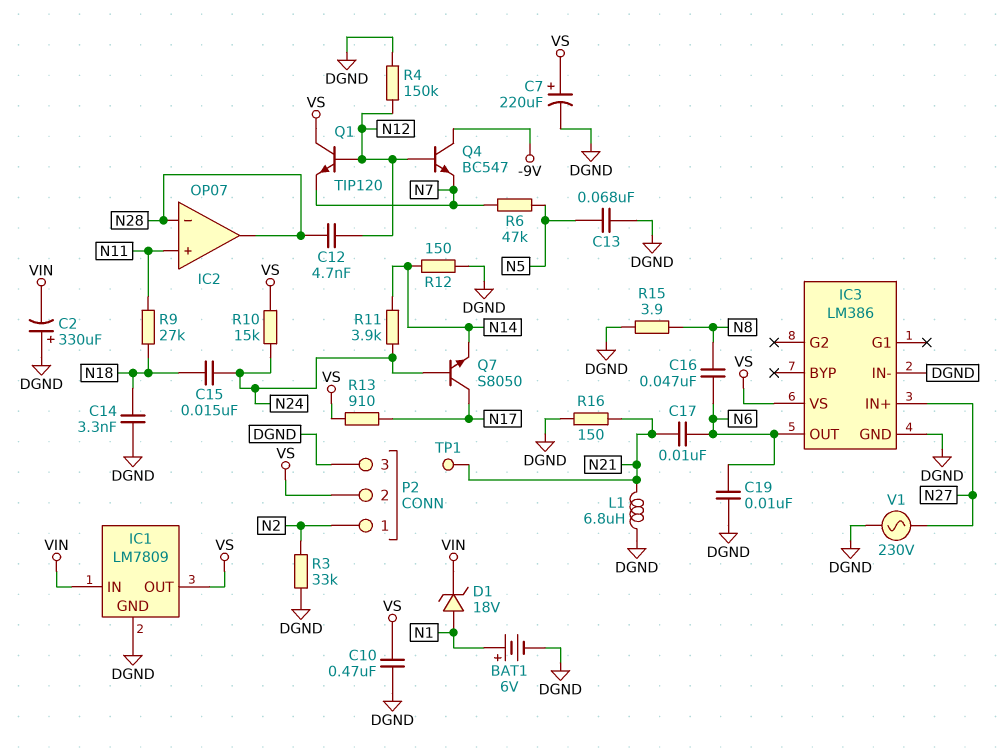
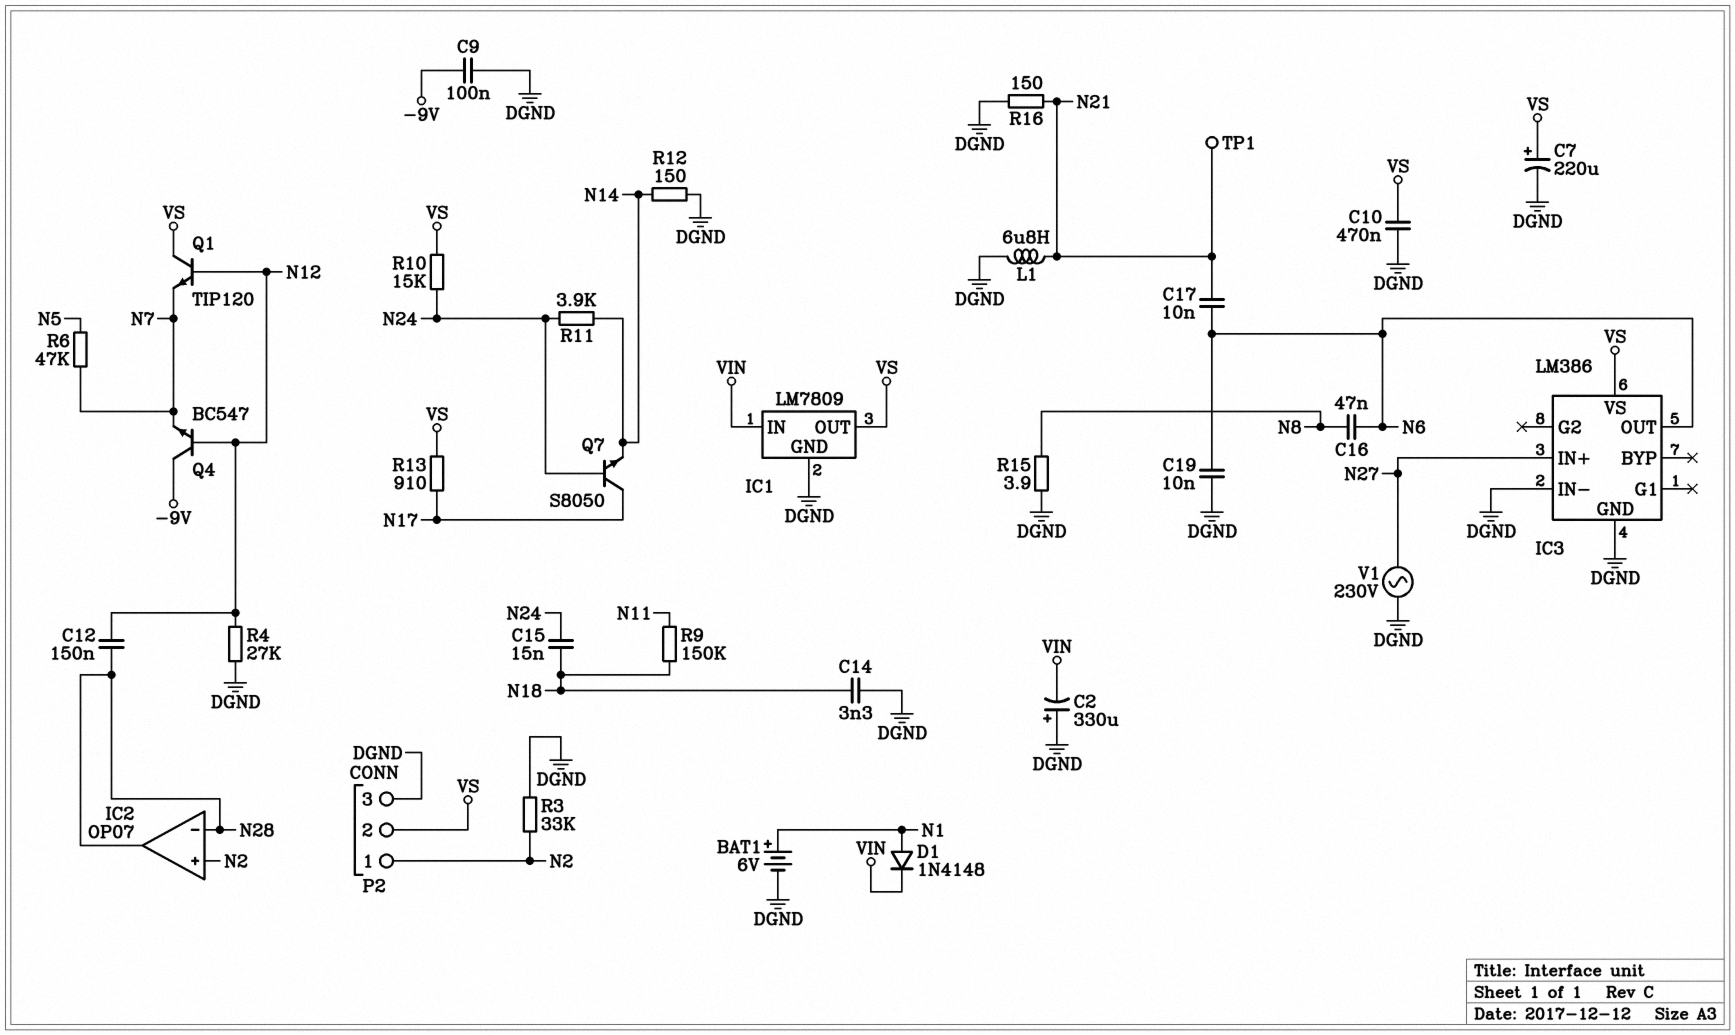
C9: none -> 100nF (-9V, DGND)
C12: 4.7nF (N12, N28) -> 150nF (N12, N28)
C13: 68nF (DGND, N5) -> none
D1: zener 18V (A N1, K VIN) -> diode 1N4148 (A N1, K VIN)
IC2 pin in+: N11 -> N2
R4: 150k (DGND, N12) -> 27k (DGND, N12)
R9: 27k (N11, N18) -> 150k (N11, N18)

